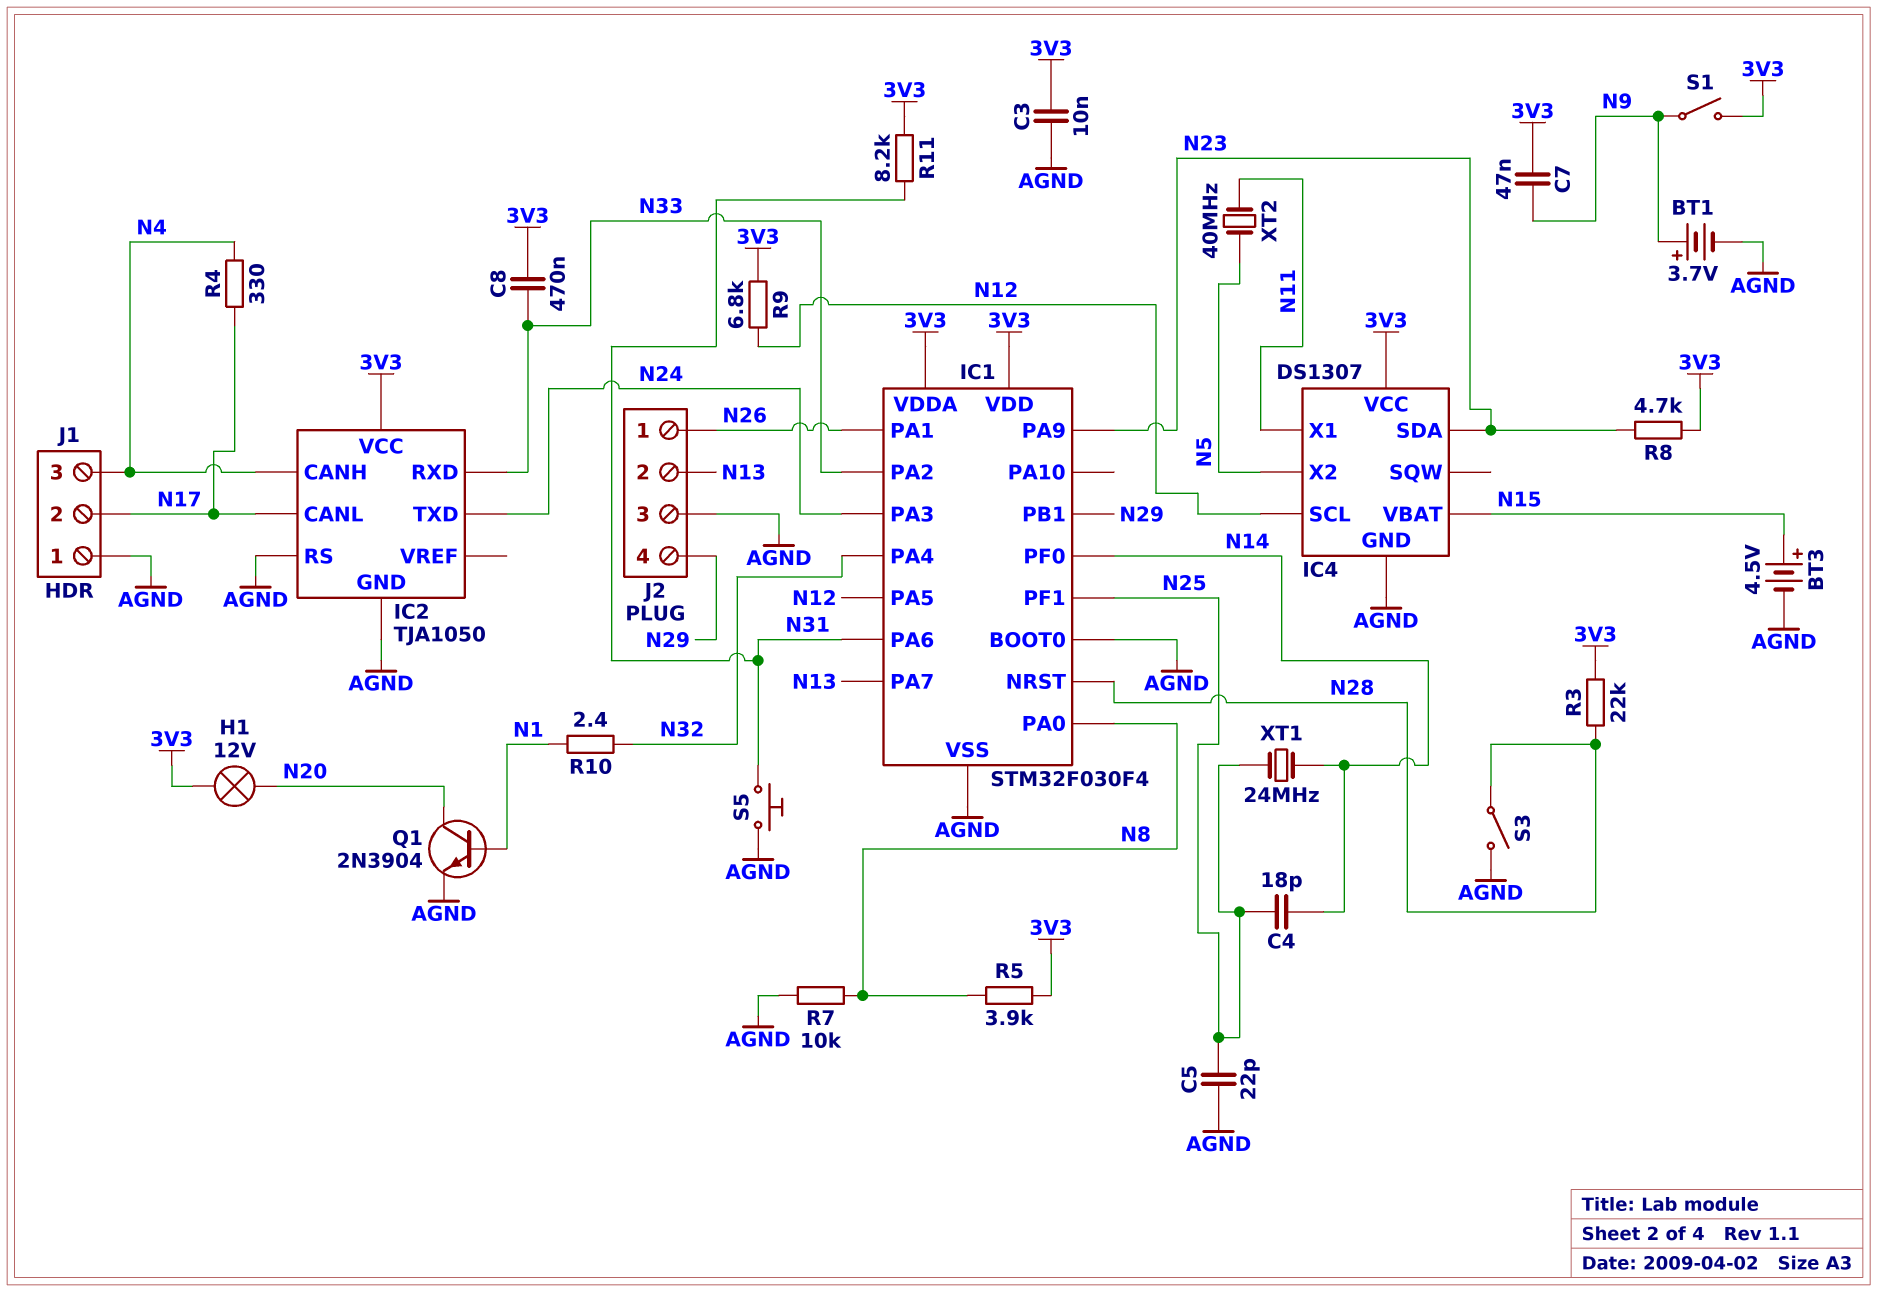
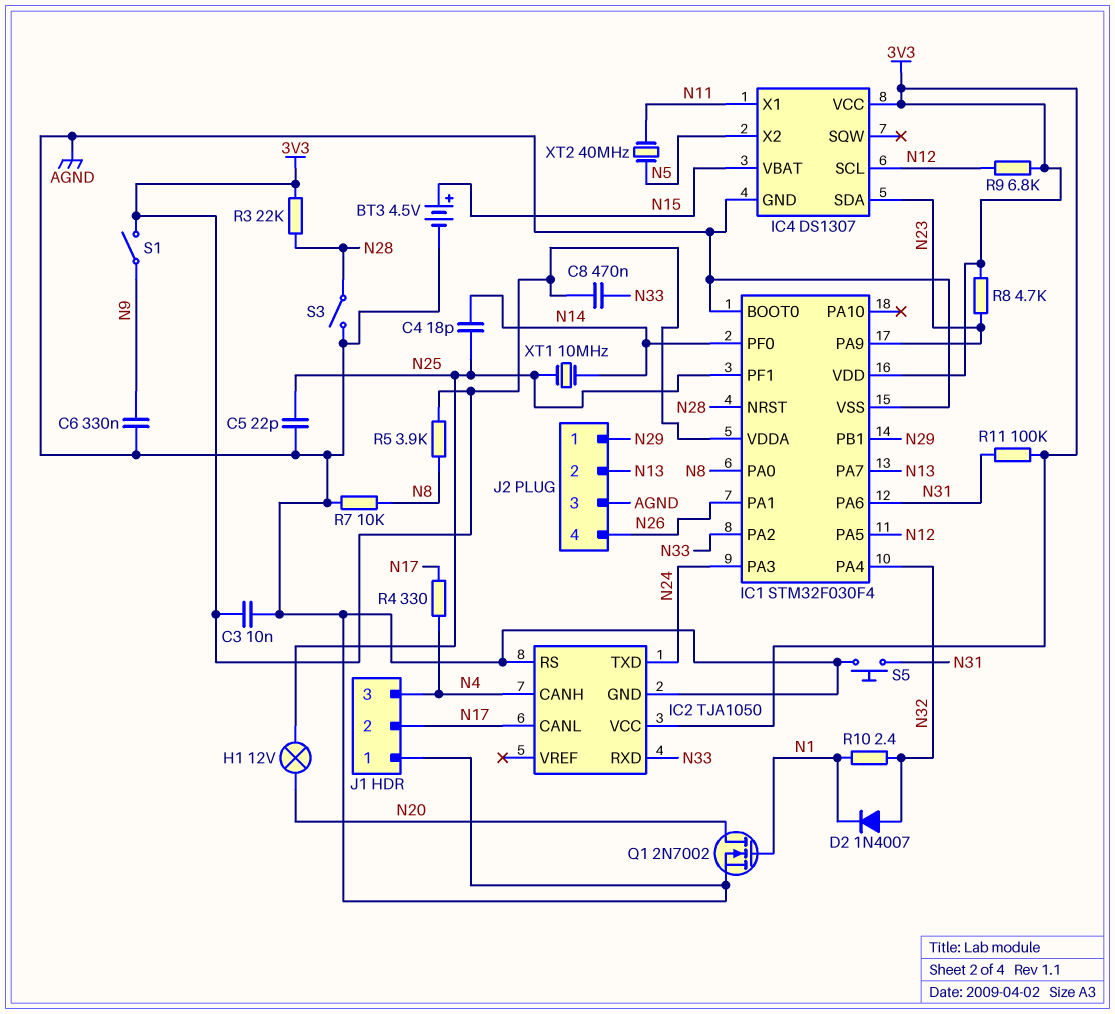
BT1: 3.7V (plus N9, minus AGND) -> none
C6: none -> 330nF (AGND, N9)
C7: 47nF (3V3, N9) -> none
D2: none -> diode 1N4007 (A N32, K N1)
H1: lamp 12V (3V3, N20) -> lamp 12V (N20, N25)
J2 pin 1: N26 -> N29
J2 pin 4: N29 -> N26
Q1: NPN 2N3904 (B N1, C N20, E AGND) -> NMOS 2N7002 (G N1, D N20, S AGND)
R11: 8.2k (3V3, N31) -> 100k (3V3, N31)
XT1: 24MHz (N14, N25) -> 10MHz (N14, N25)

